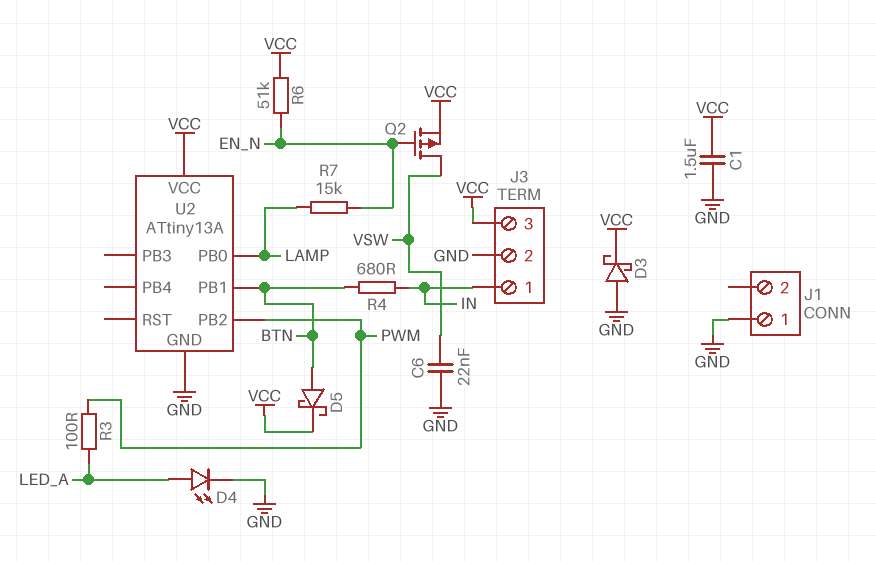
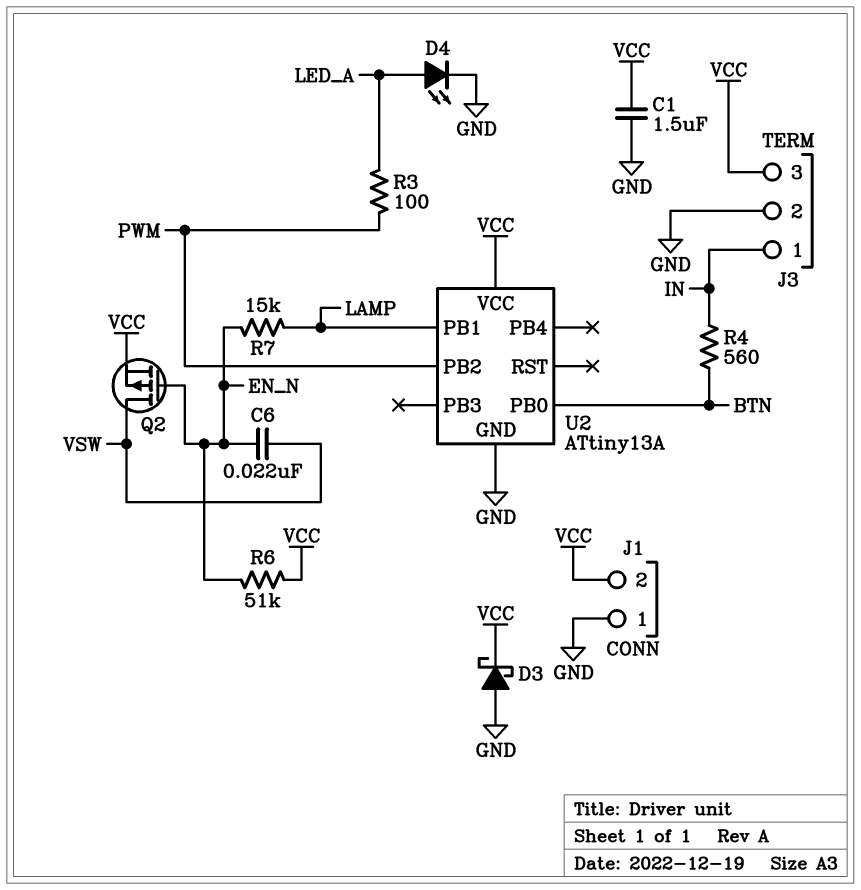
C6: 22nF (GND, VSW) -> 22nF (EN_N, VSW)
D5: schottky (A BTN, K VCC) -> none
J1 pin 2: none -> VCC
R4: 680 (BTN, IN) -> 560 (BTN, IN)
U2 pin PB0: LAMP -> BTN
U2 pin PB1: BTN -> LAMP

